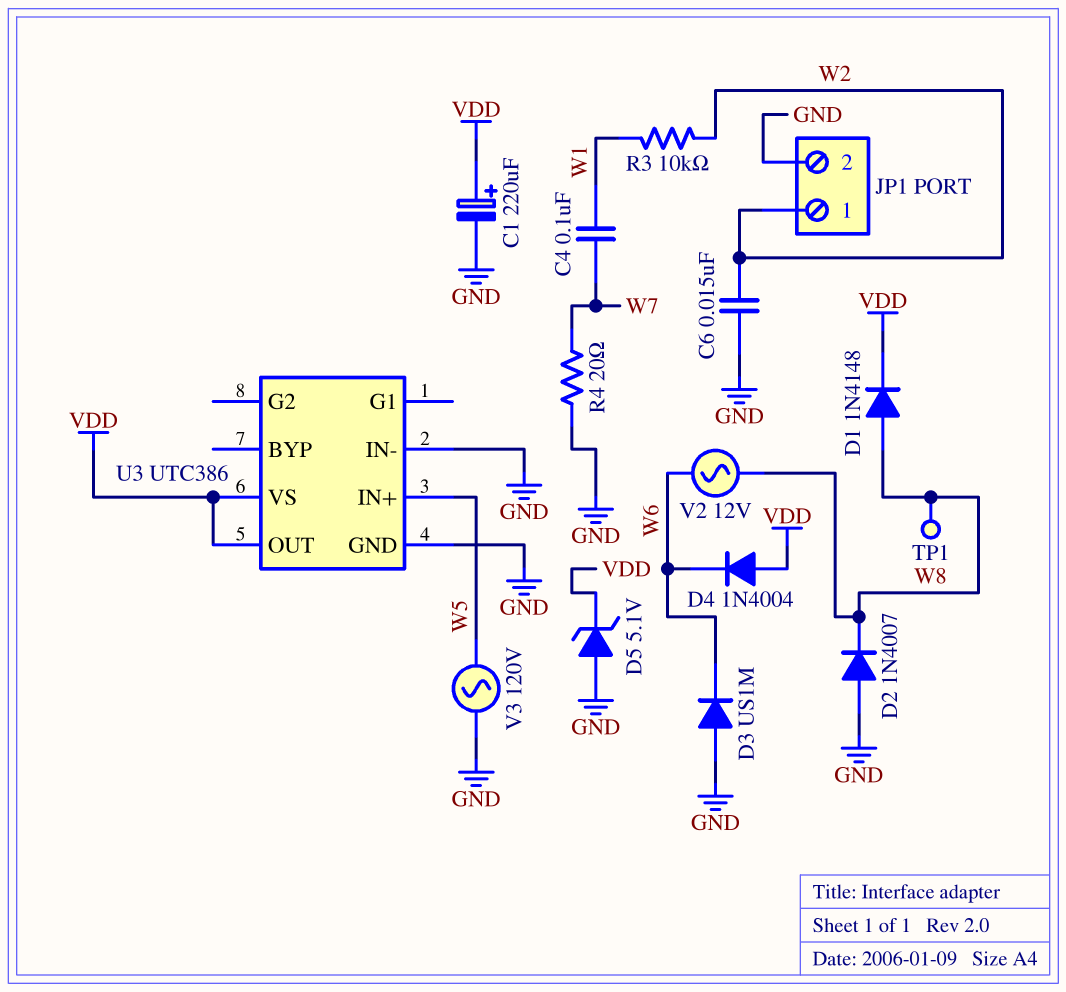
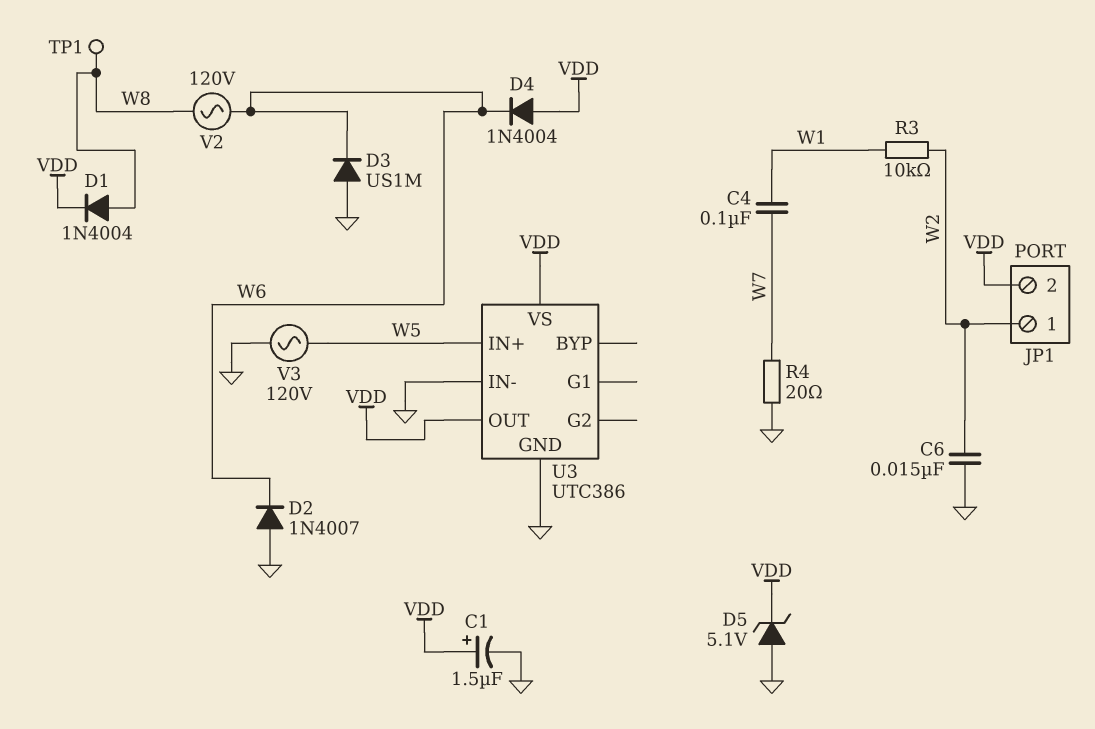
C1: 220uF (plus VDD, minus GND) -> 1.5uF (plus VDD, minus GND)
D1: diode 1N4148 (A W8, K VDD) -> diode 1N4004 (A W8, K VDD)
D2: diode 1N4007 (A GND, K W8) -> diode 1N4007 (A GND, K W6)
JP1 pin 2: GND -> VDD
V2: AC 12V (W6, W8) -> AC 120V (W6, W8)

